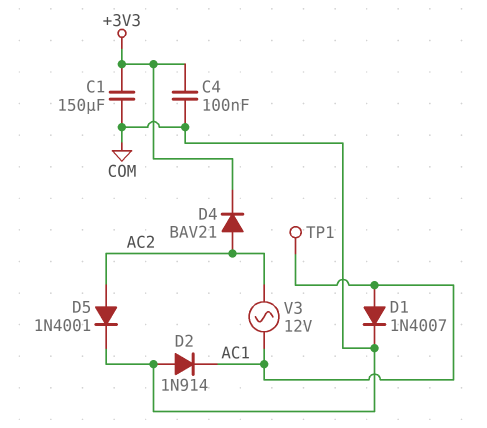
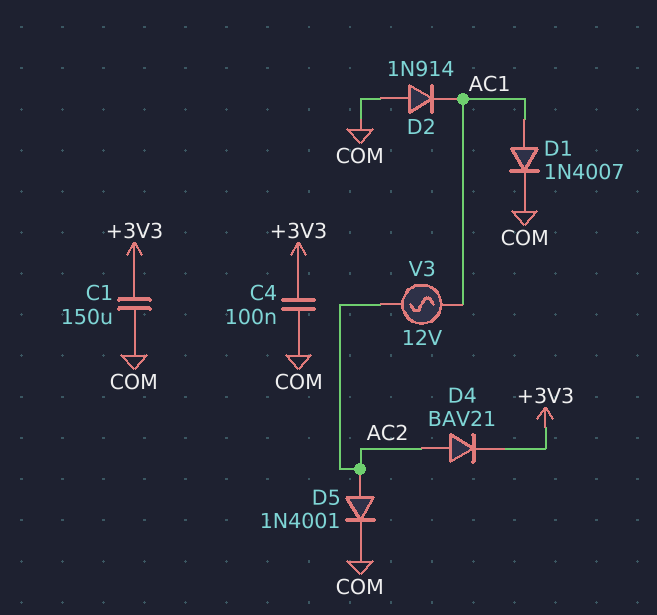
TP1: test point (AC1) -> none

